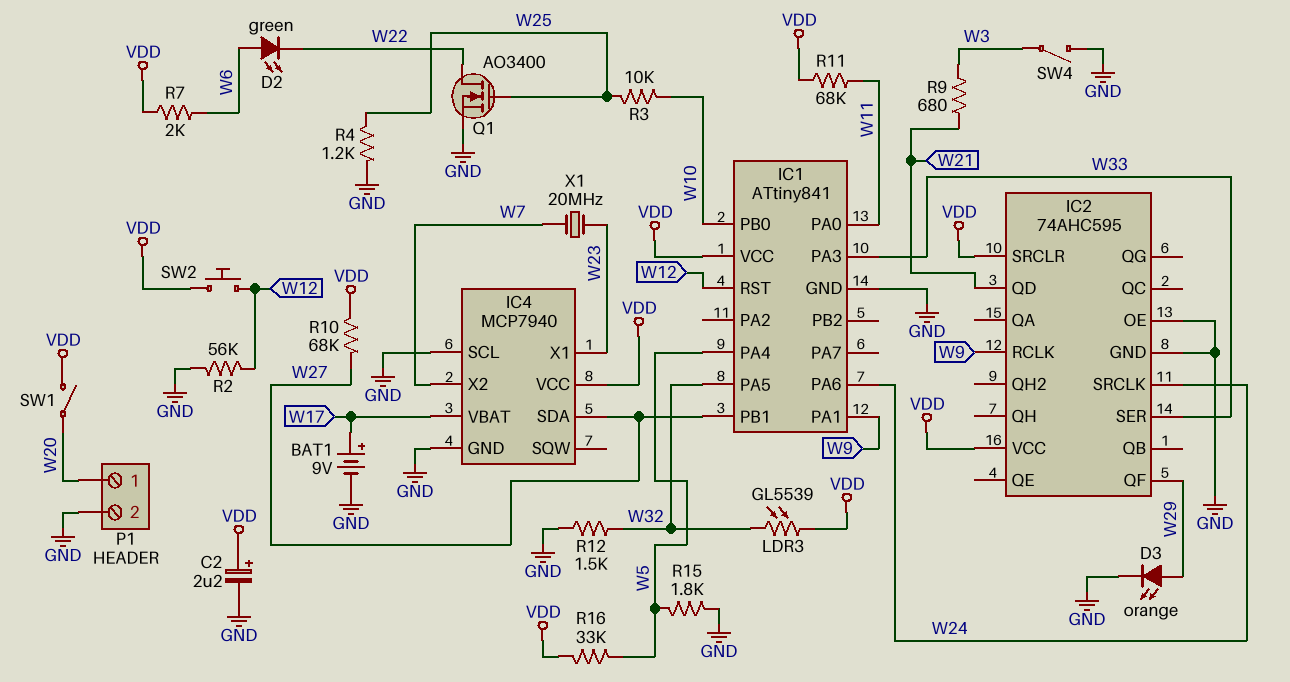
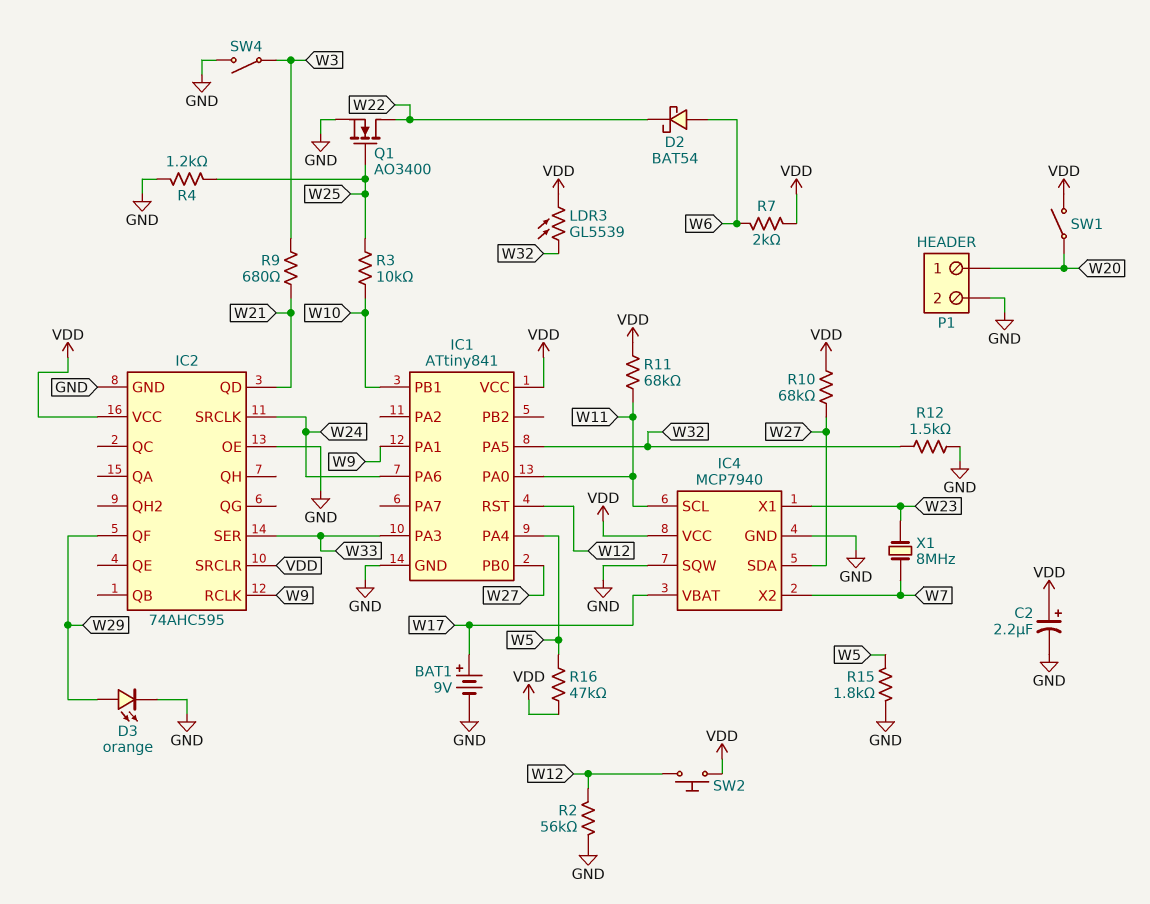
D2: LED green (A W6, K W22) -> schottky BAT54 (A W6, K W22)
IC1 pin PB0: W10 -> W27
IC1 pin PB1: W27 -> W10
IC4 pin SCL: GND -> W11
IC4 pin SQW: none -> GND
R16: 33k (VDD, W5) -> 47k (VDD, W5)
X1: 20MHz (W7, W23) -> 8MHz (W7, W23)

